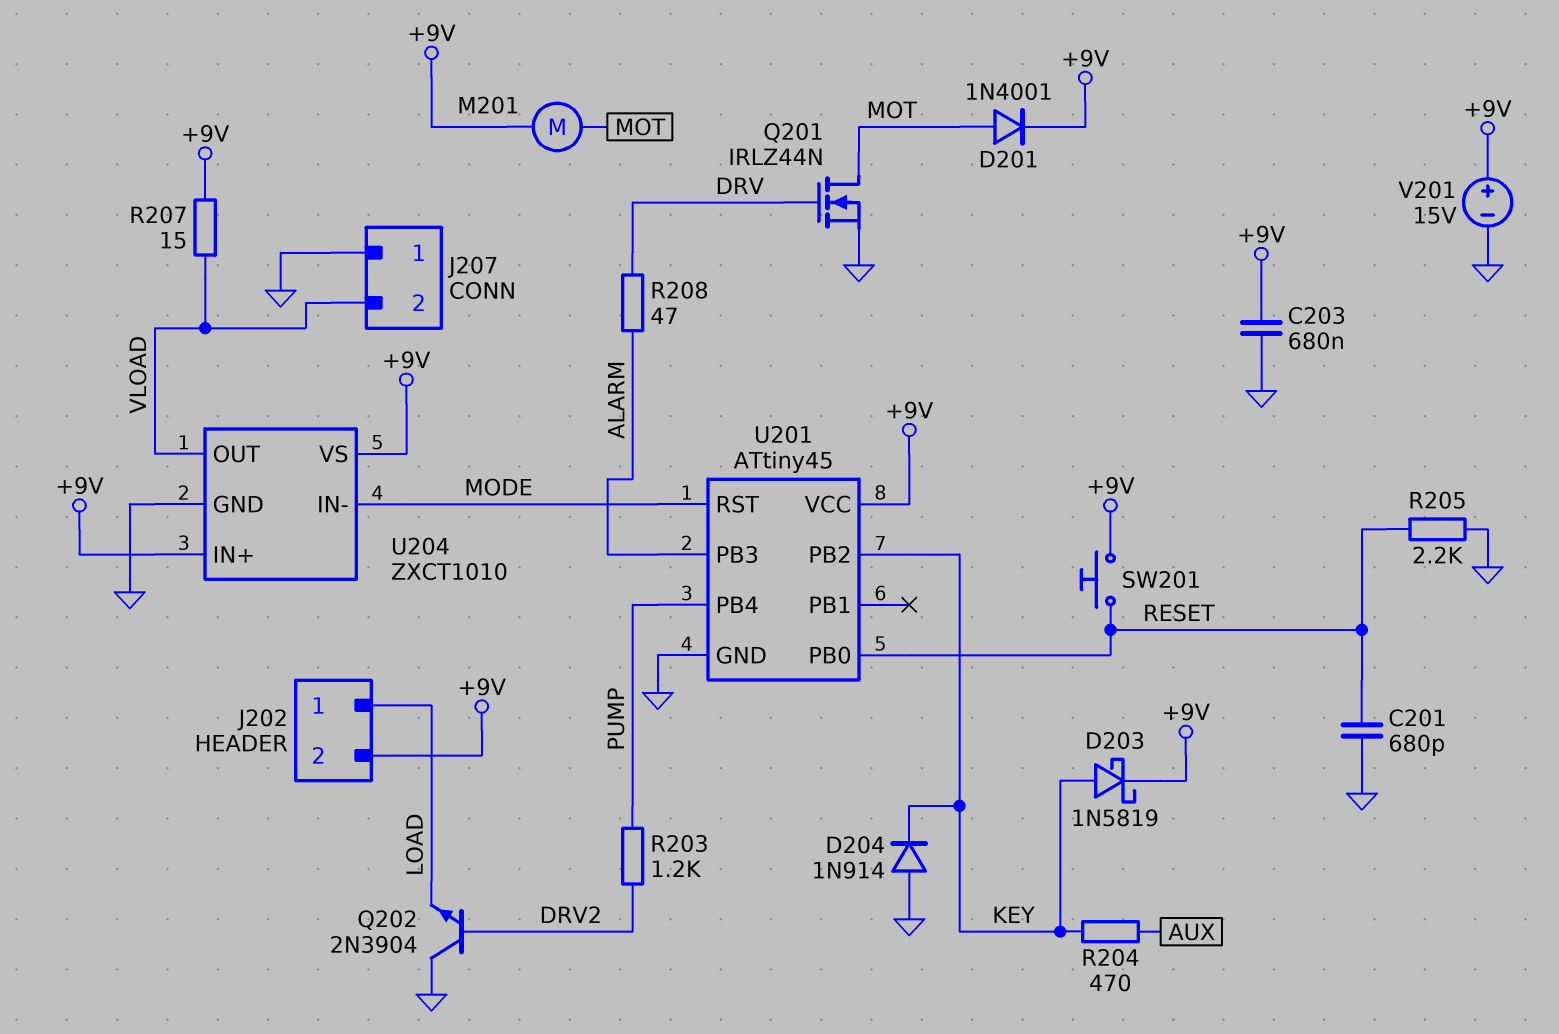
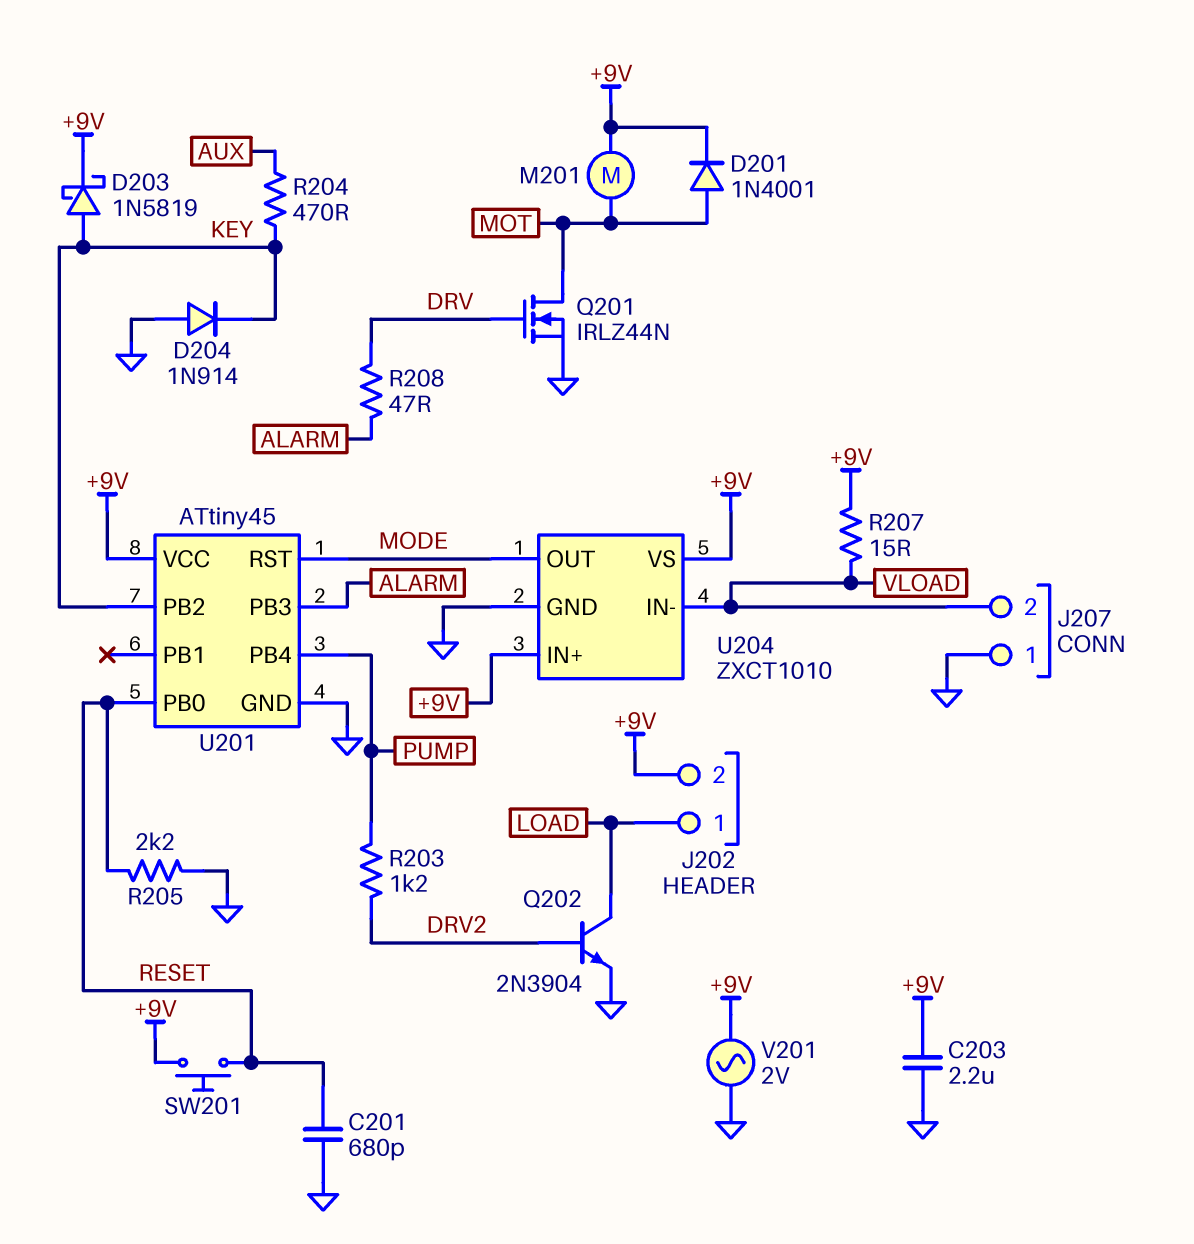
C203: 680nF (+9V, GND) -> 2.2uF (+9V, GND)
Q202: NPN 2N3904 (B DRV2, C GND, E LOAD) -> NPN 2N3904 (B DRV2, C LOAD, E GND)
U204 pin IN-: MODE -> VLOAD
U204 pin OUT: VLOAD -> MODE
V201: 15V (plus +9V, minus GND) -> AC 2V (+9V, GND)

